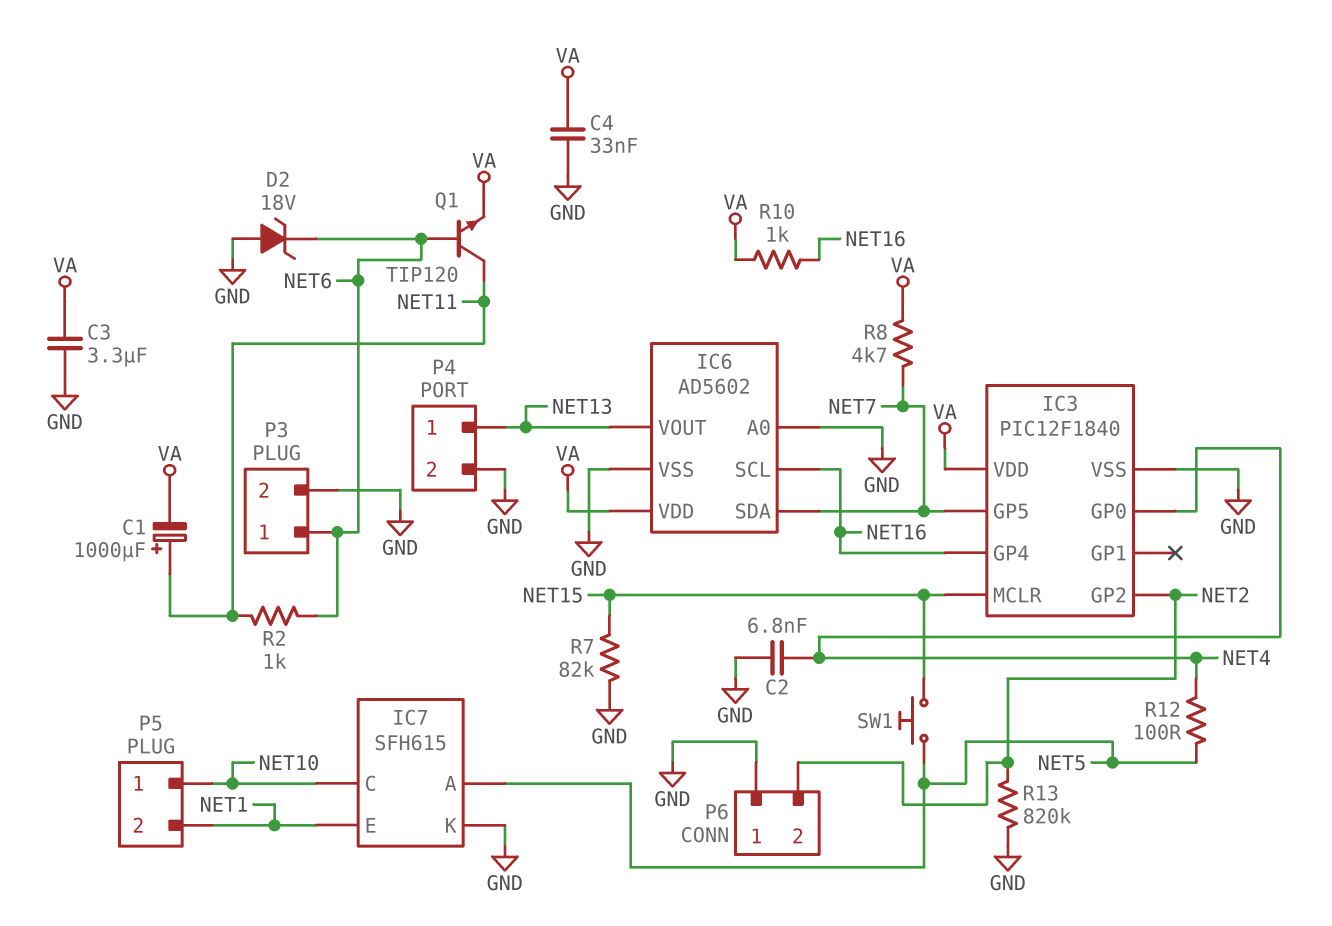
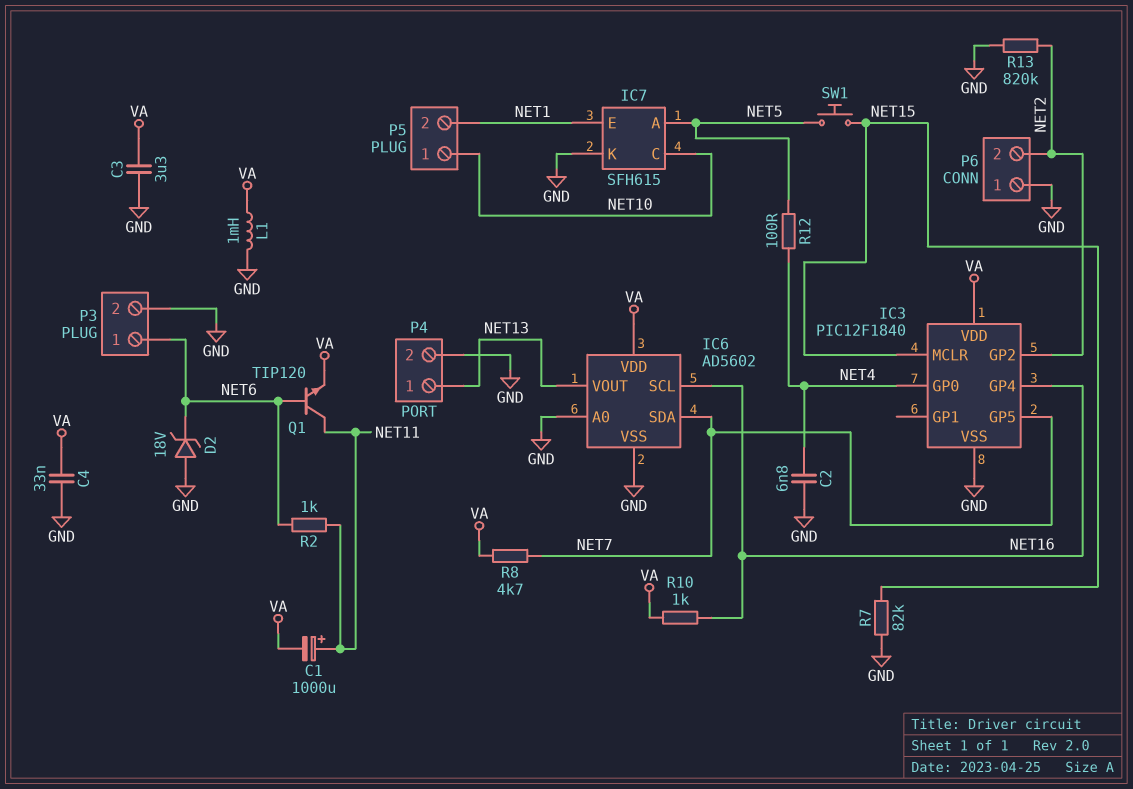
L1: none -> 1mH (GND, VA)

